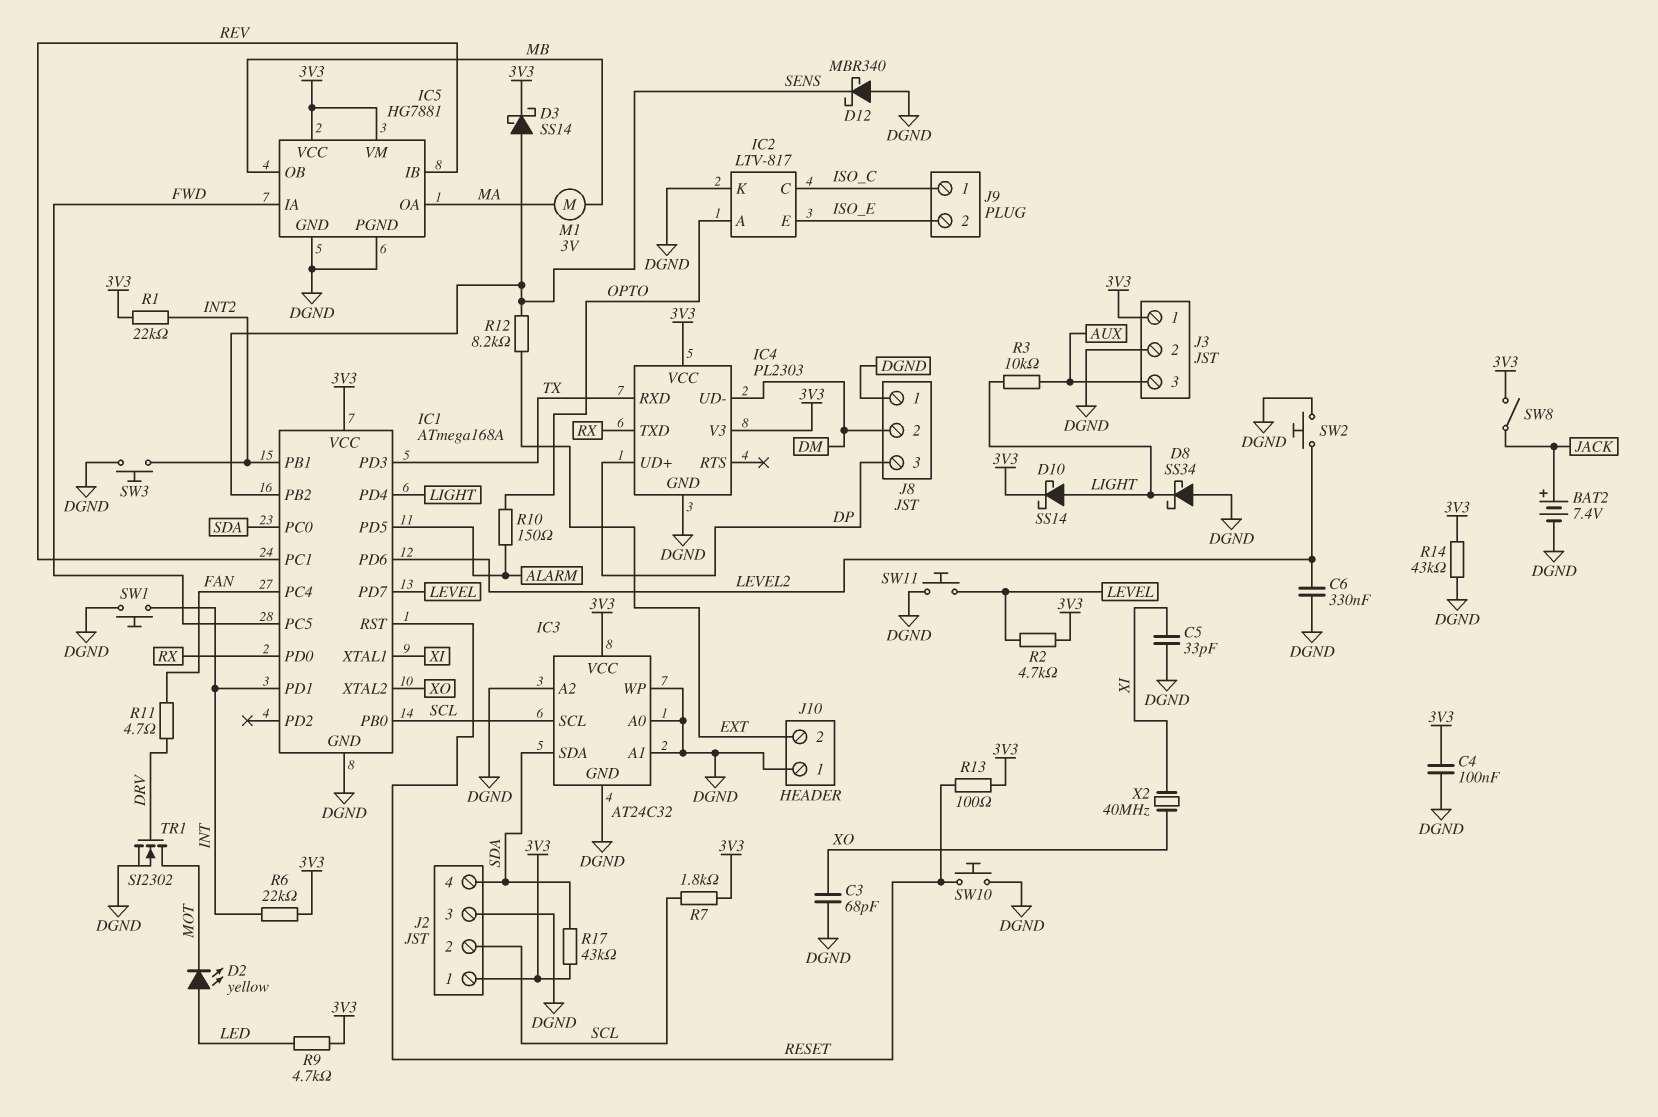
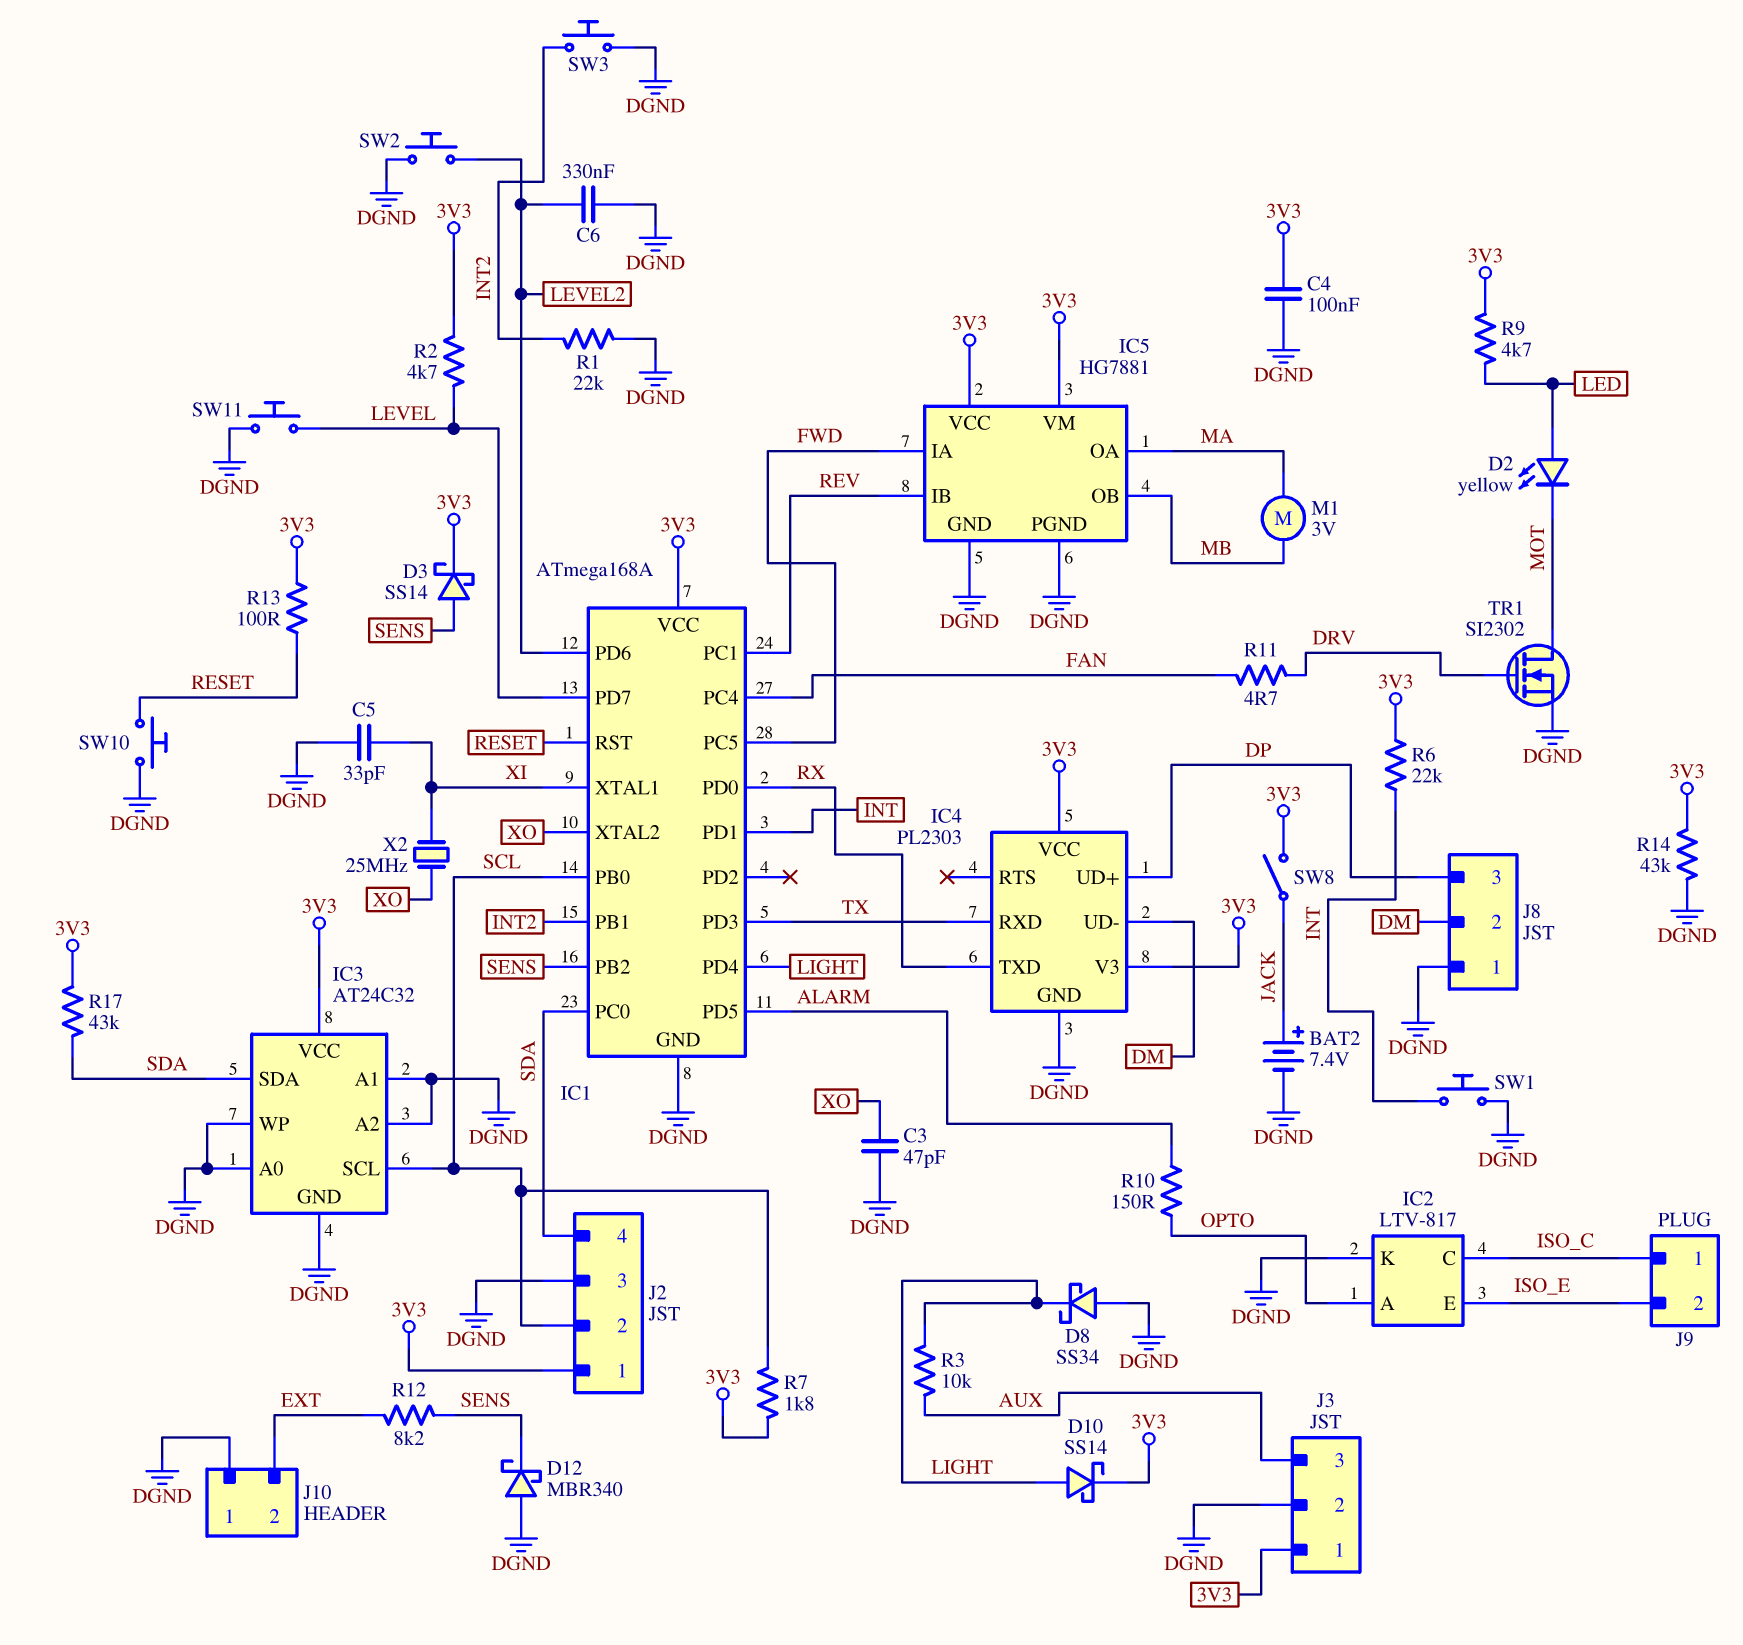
C3: 68pF (DGND, XO) -> 47pF (DGND, XO)
R1: 22k (3V3, INT2) -> 22k (DGND, INT2)
X2: 40MHz (XI, XO) -> 25MHz (XI, XO)

